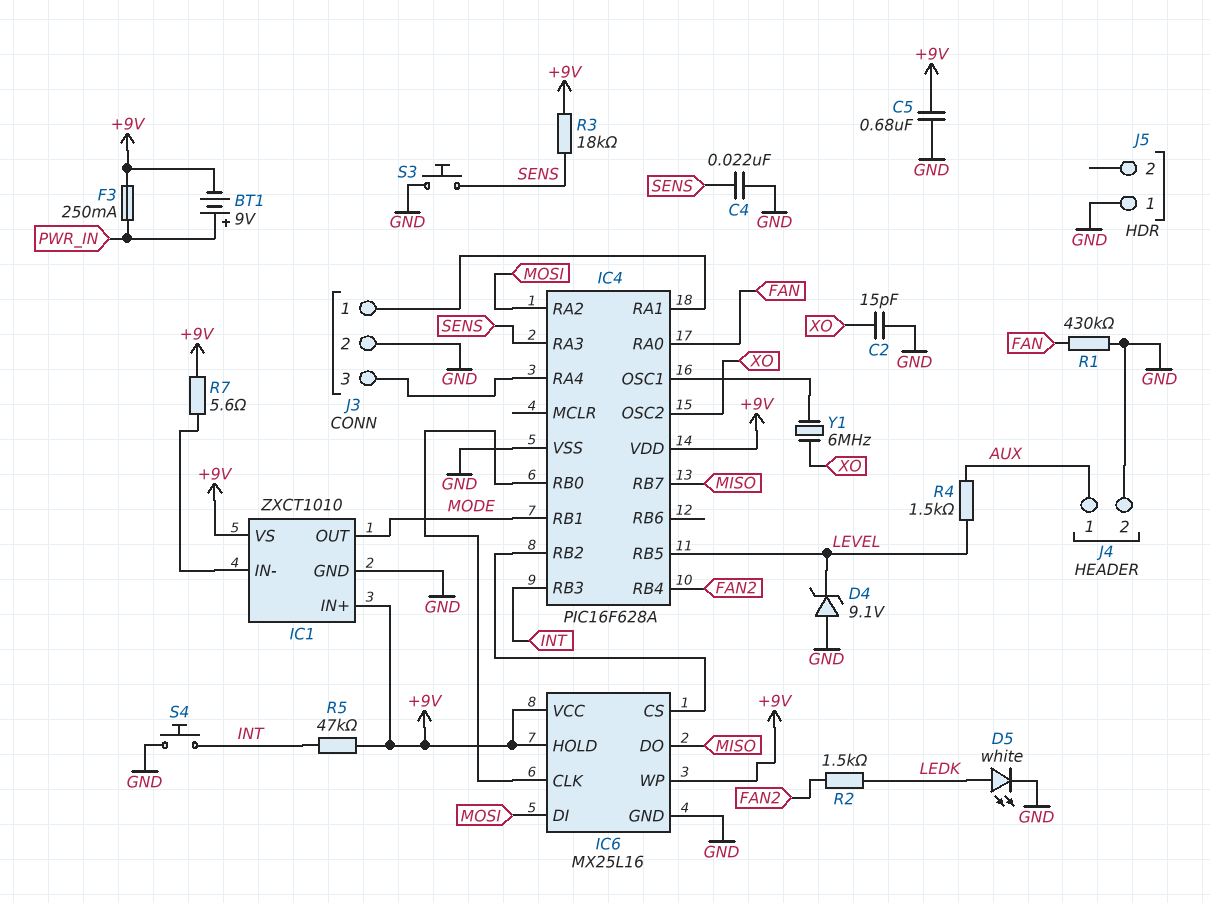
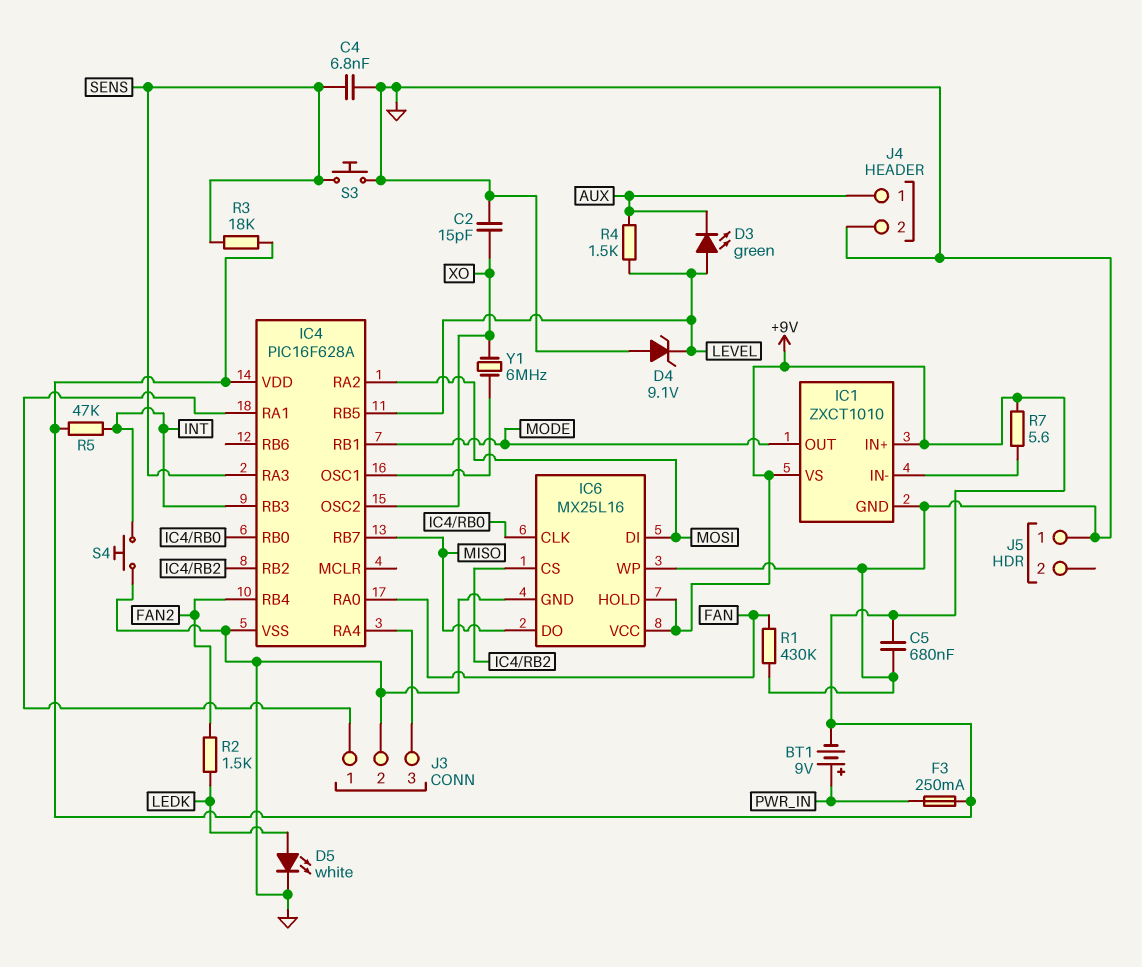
C4: 22nF (GND, SENS) -> 6.8nF (GND, SENS)
D3: none -> LED green (A LEVEL, K AUX)
IC6 pin WP: +9V -> GND

